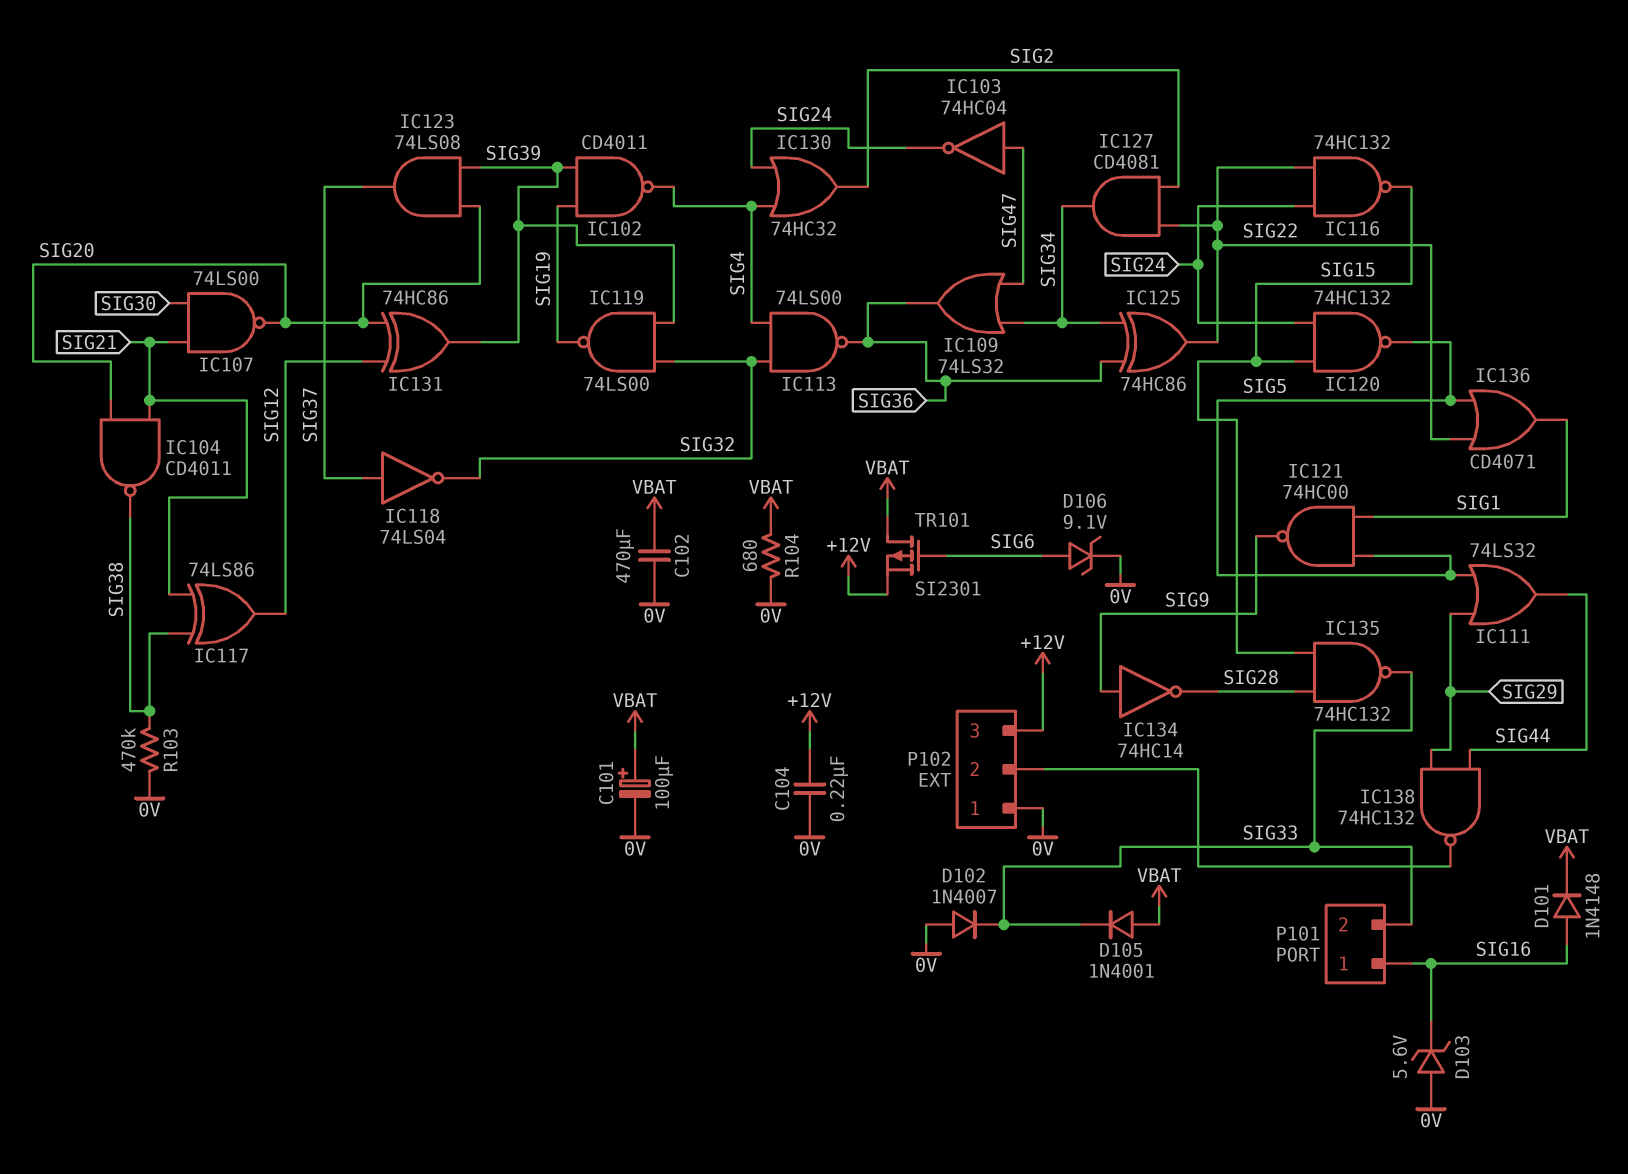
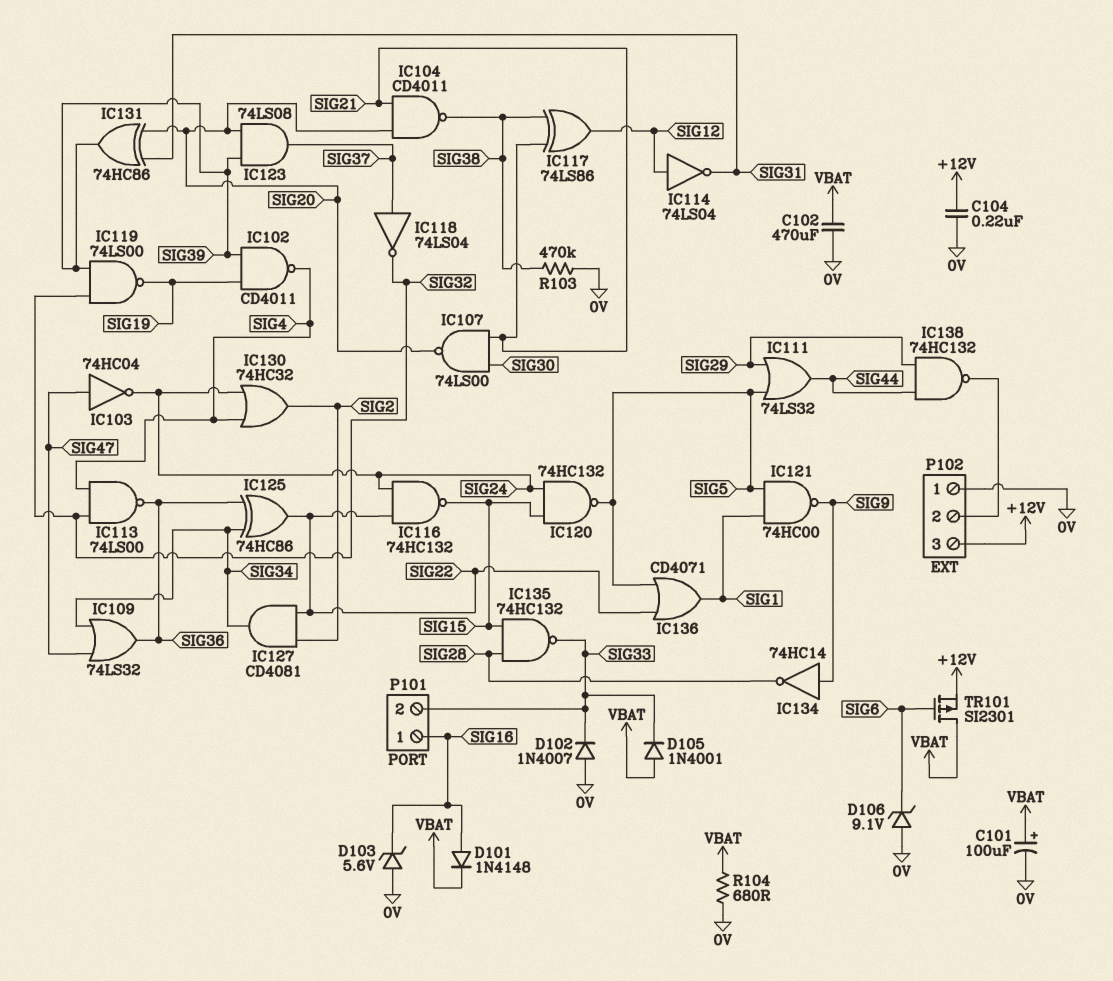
D106: zener 9.1V (A SIG6, K 0V) -> zener 9.1V (A 0V, K SIG6)
IC114: none -> NOT 74LS04 (in SIG12, out SIG31)
IC131: XOR 74HC86 (in SIG12, in SIG20, out SIG39) -> XOR 74HC86 (in SIG20, in SIG31, out SIG39)

